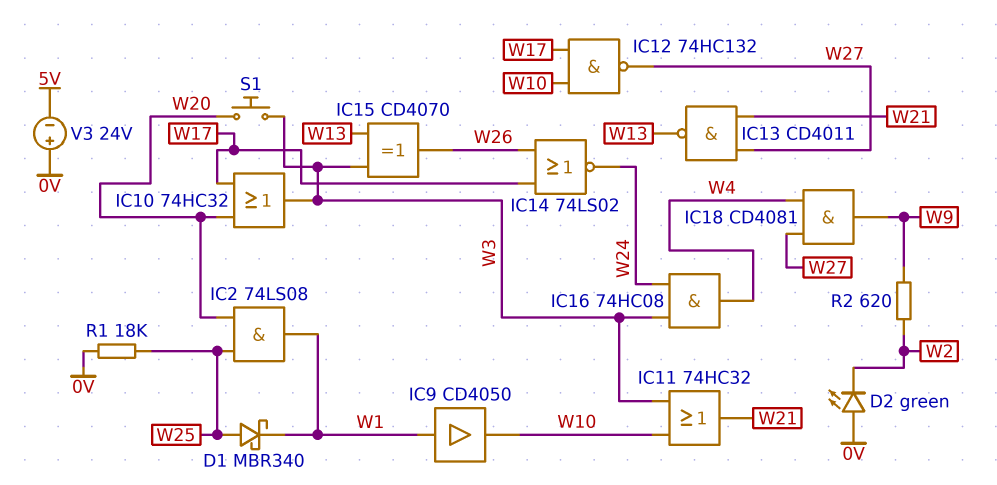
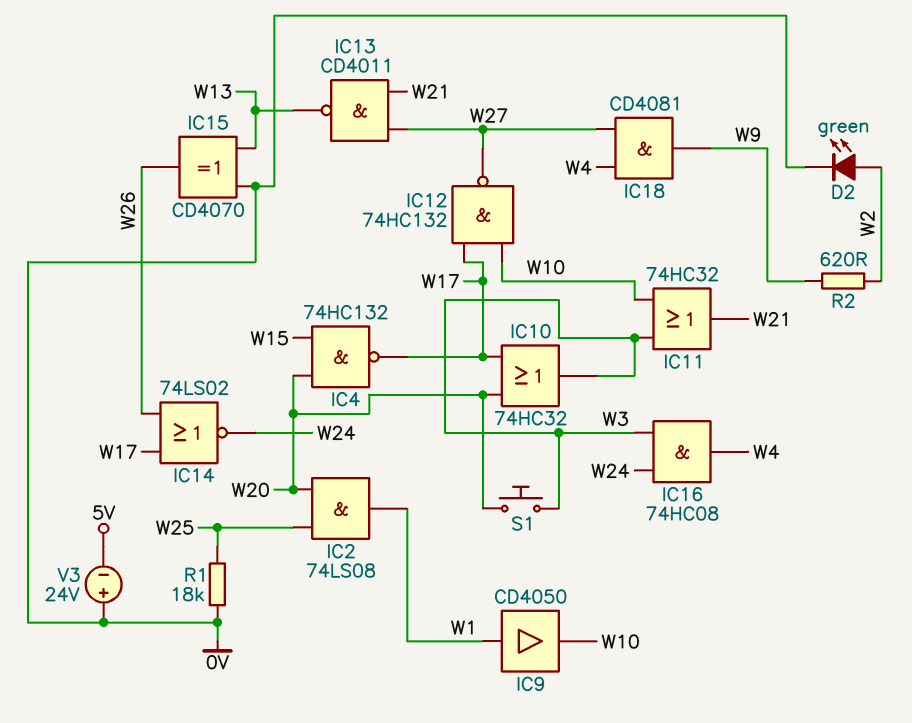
D1: schottky MBR340 (A W25, K W1) -> none
D2: LED green (A 0V, K W2) -> LED green (A W2, K 0V)
IC4: none -> NAND 74HC132 (in W15, in W20, out W17)
IC15: XOR CD4070 (in W3, in W13, out W26) -> XOR CD4070 (in 0V, in W13, out W26)

